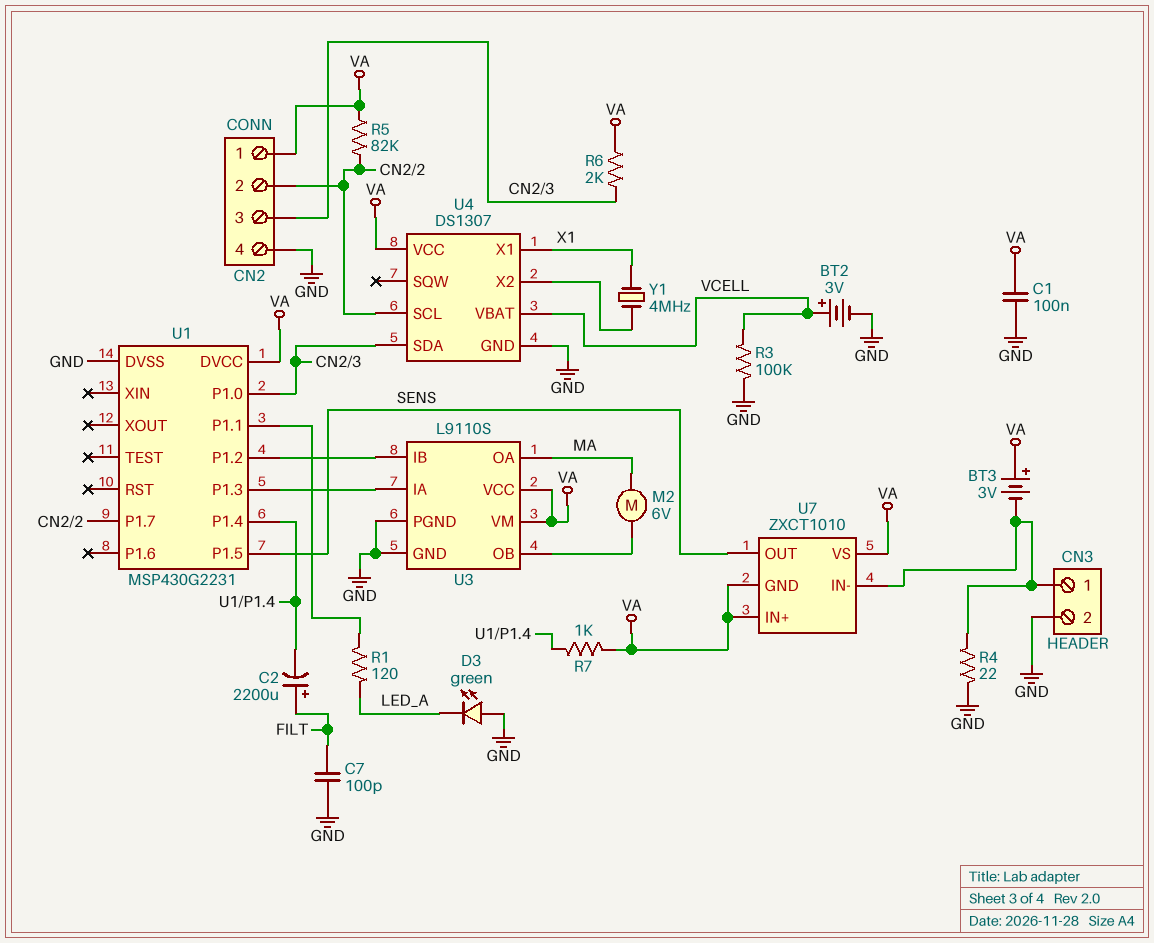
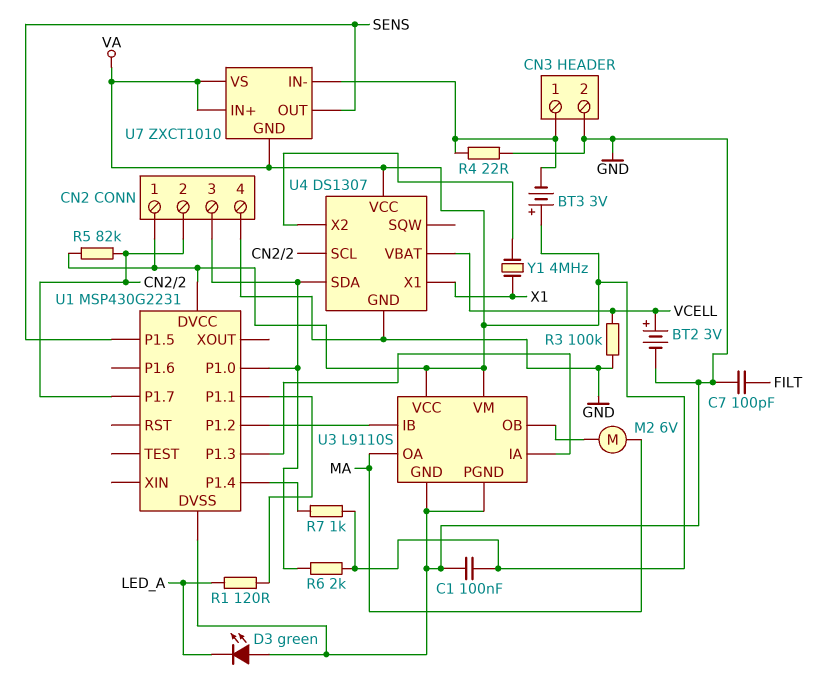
C2: 2200uF (plus FILT, minus U1/P1.4) -> none

